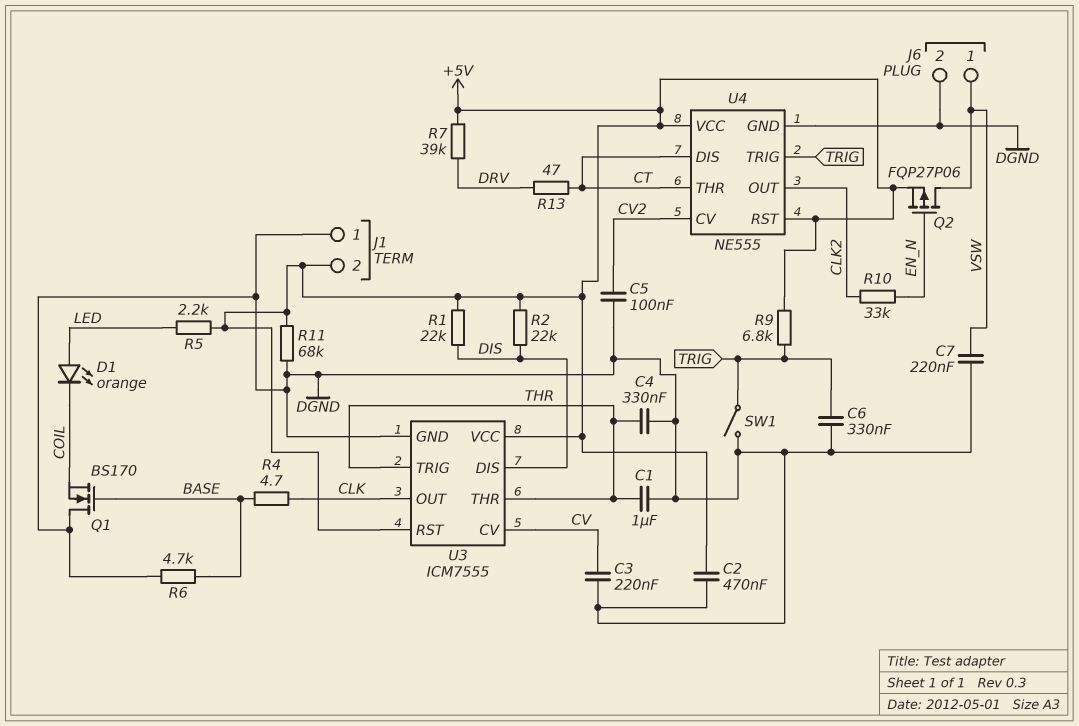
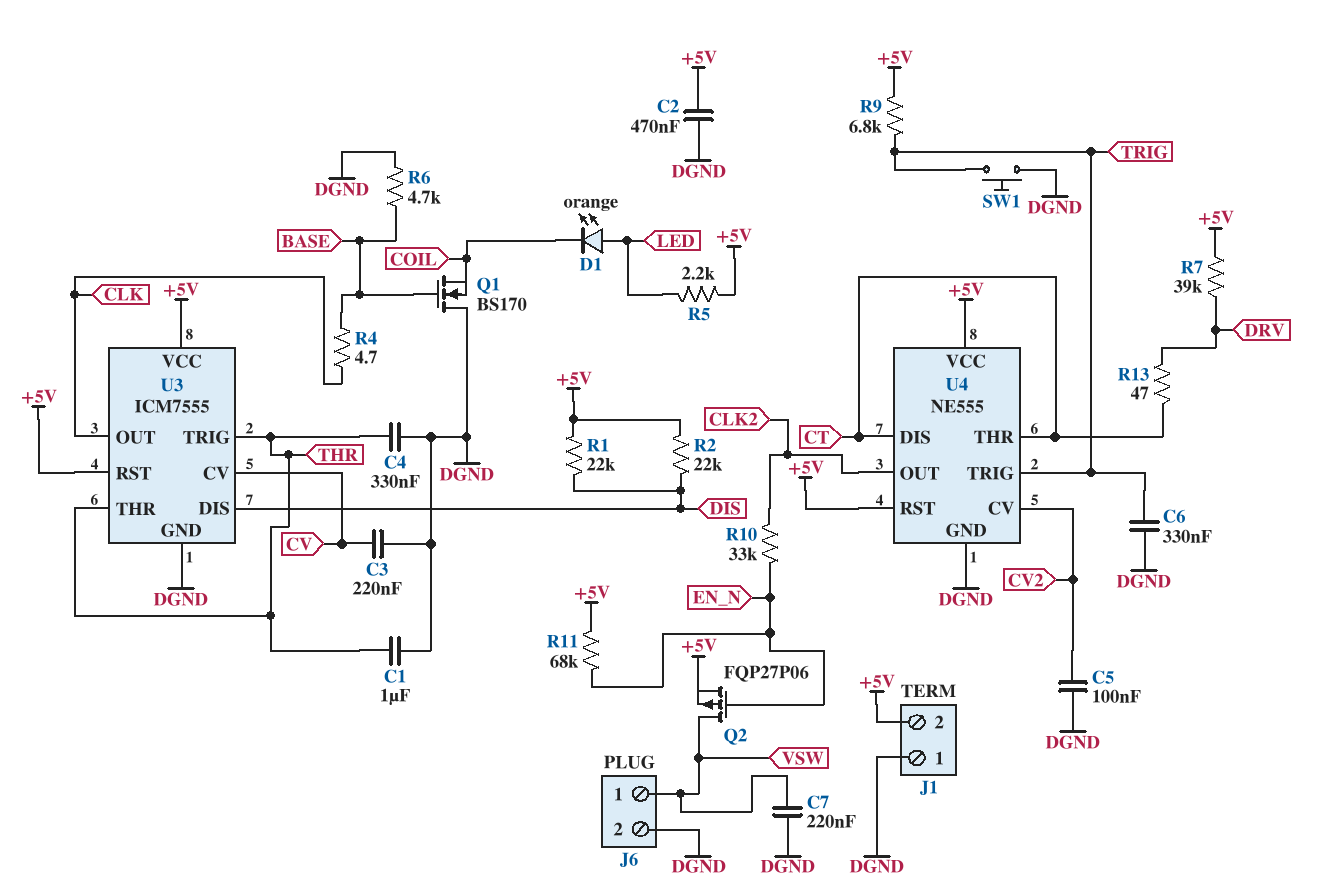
R11: 68k (+5V, DGND) -> 68k (+5V, EN_N)
SW1: switch (DGND, TRIG) -> button (DGND, TRIG)

